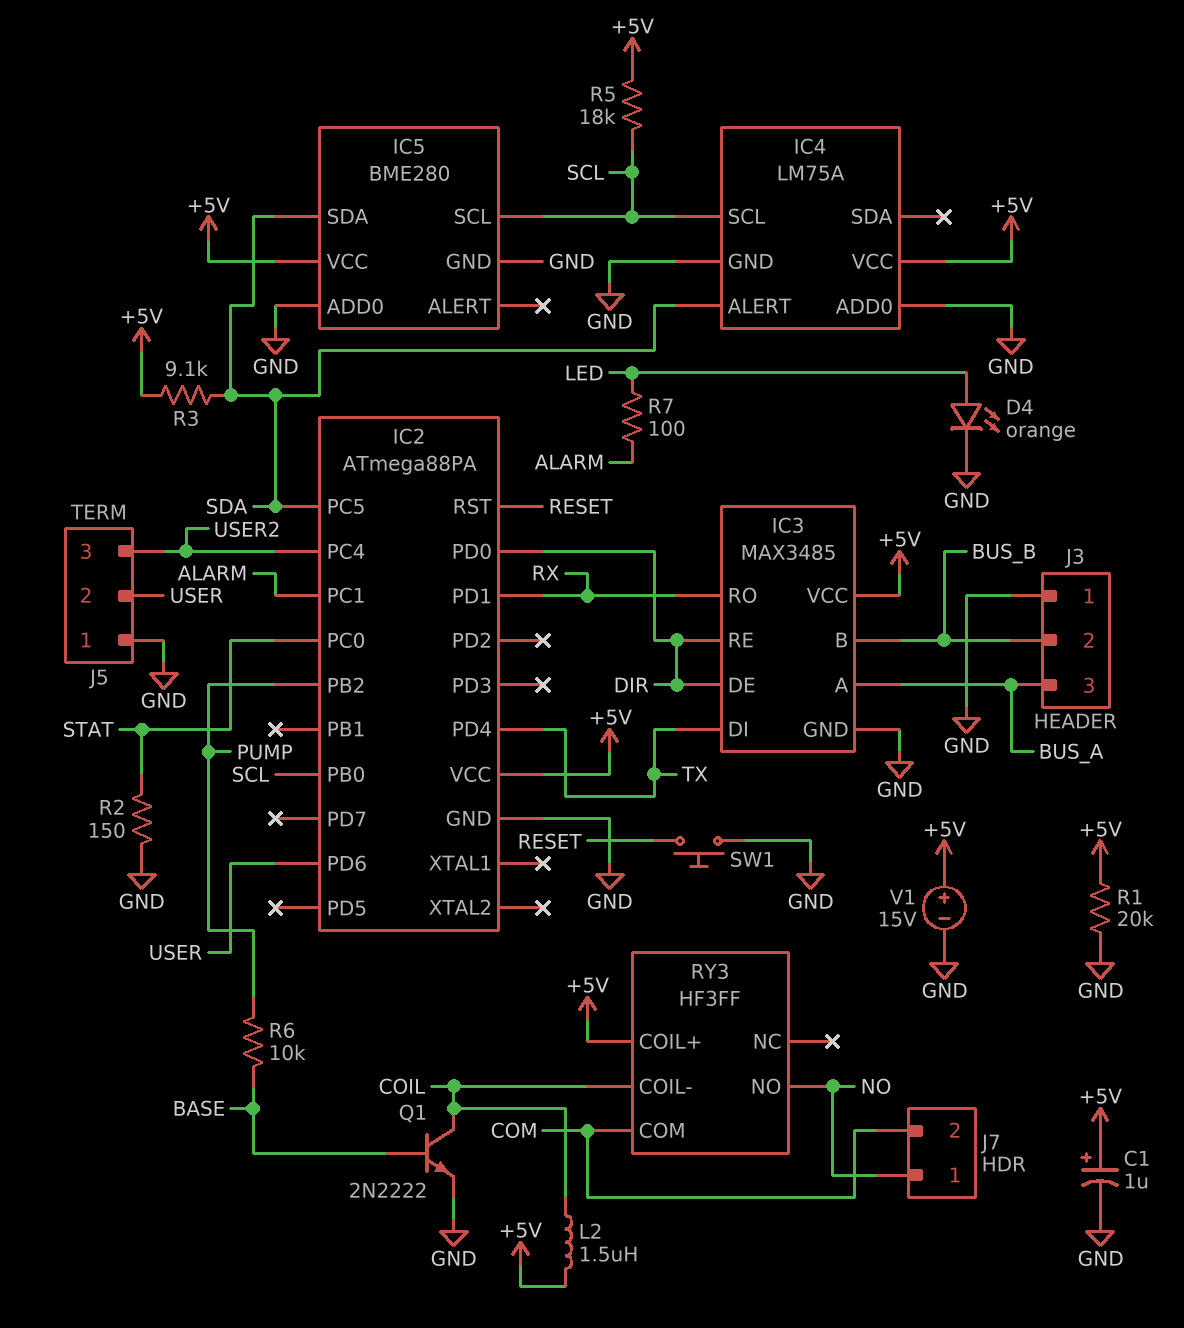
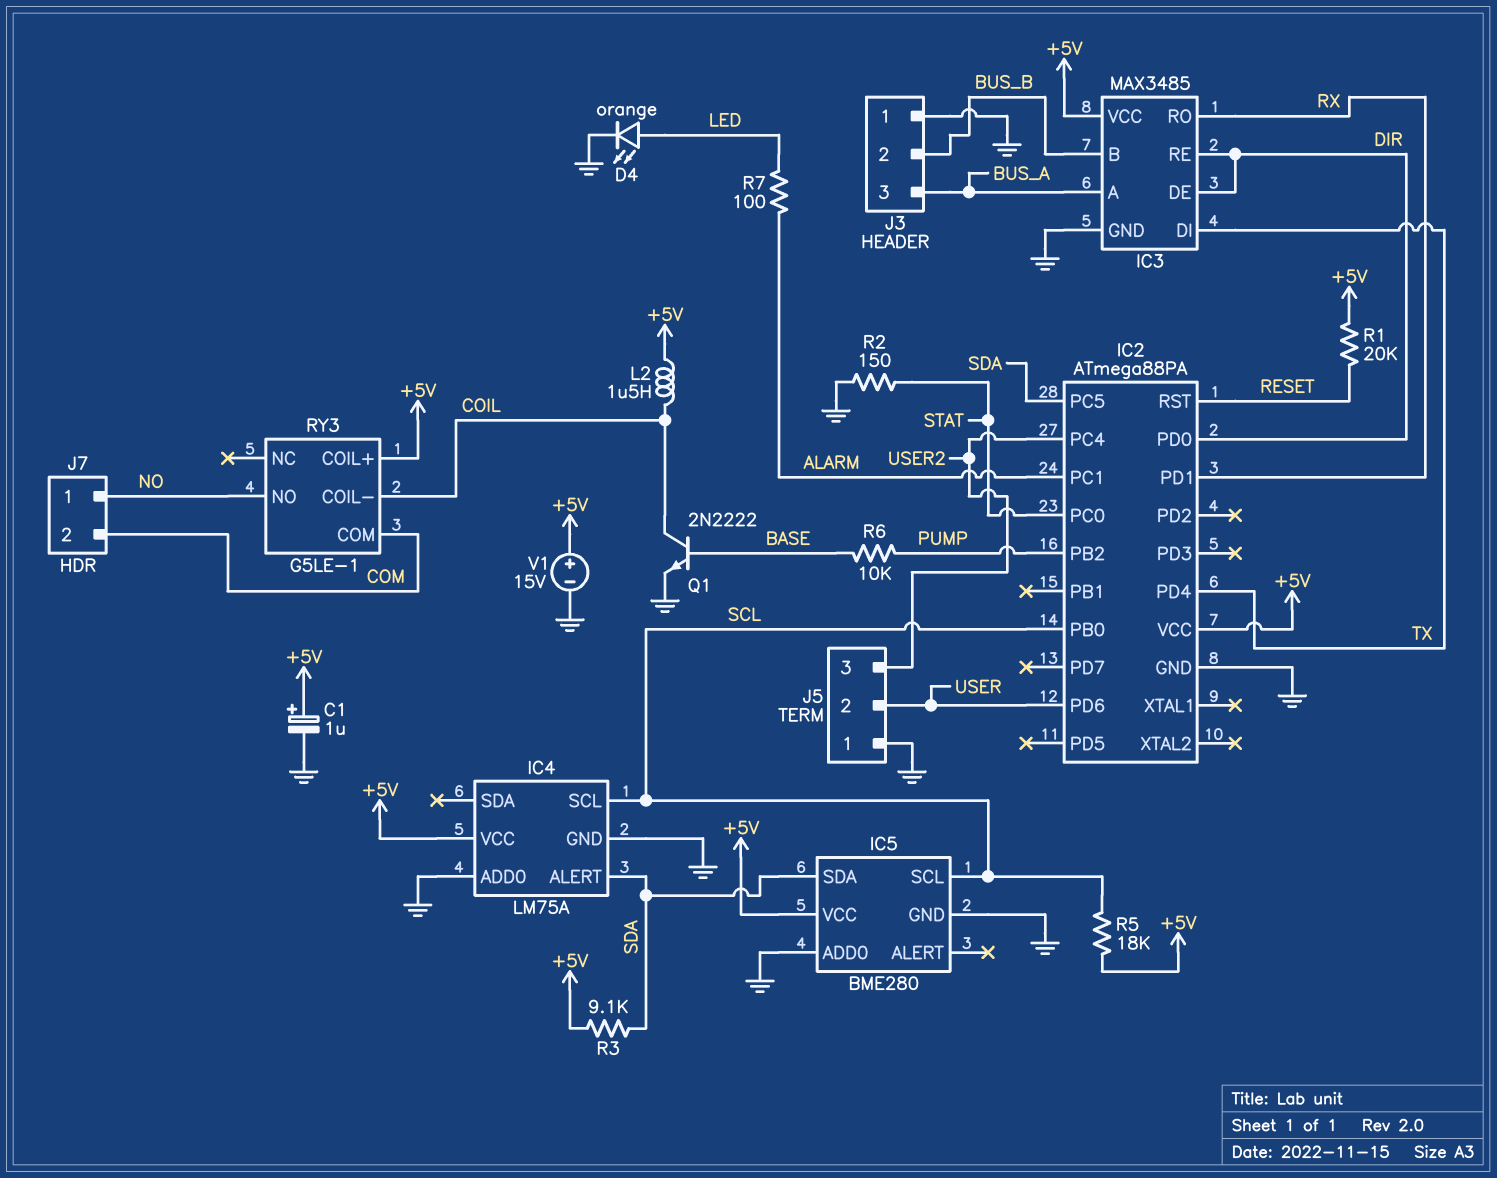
R1: 20k (+5V, GND) -> 20k (+5V, RESET)
RY3: HF3FF -> G5LE-1
SW1: button (GND, RESET) -> none

